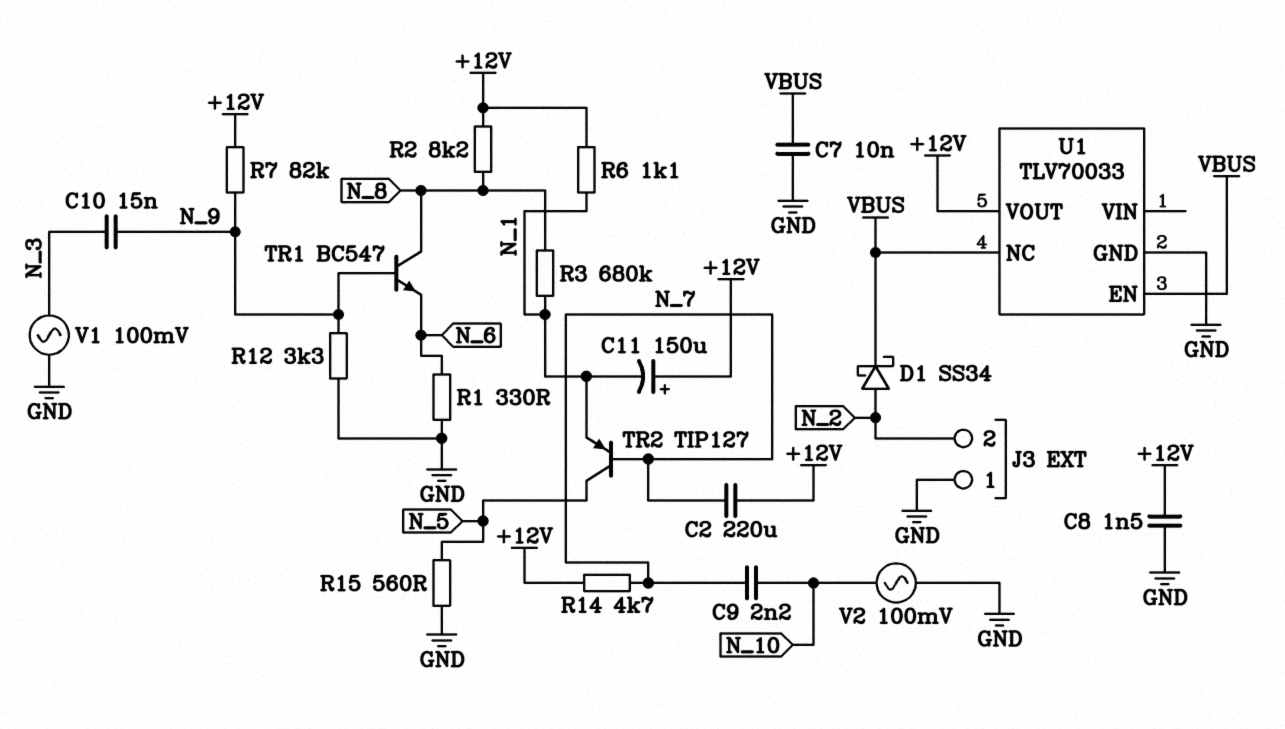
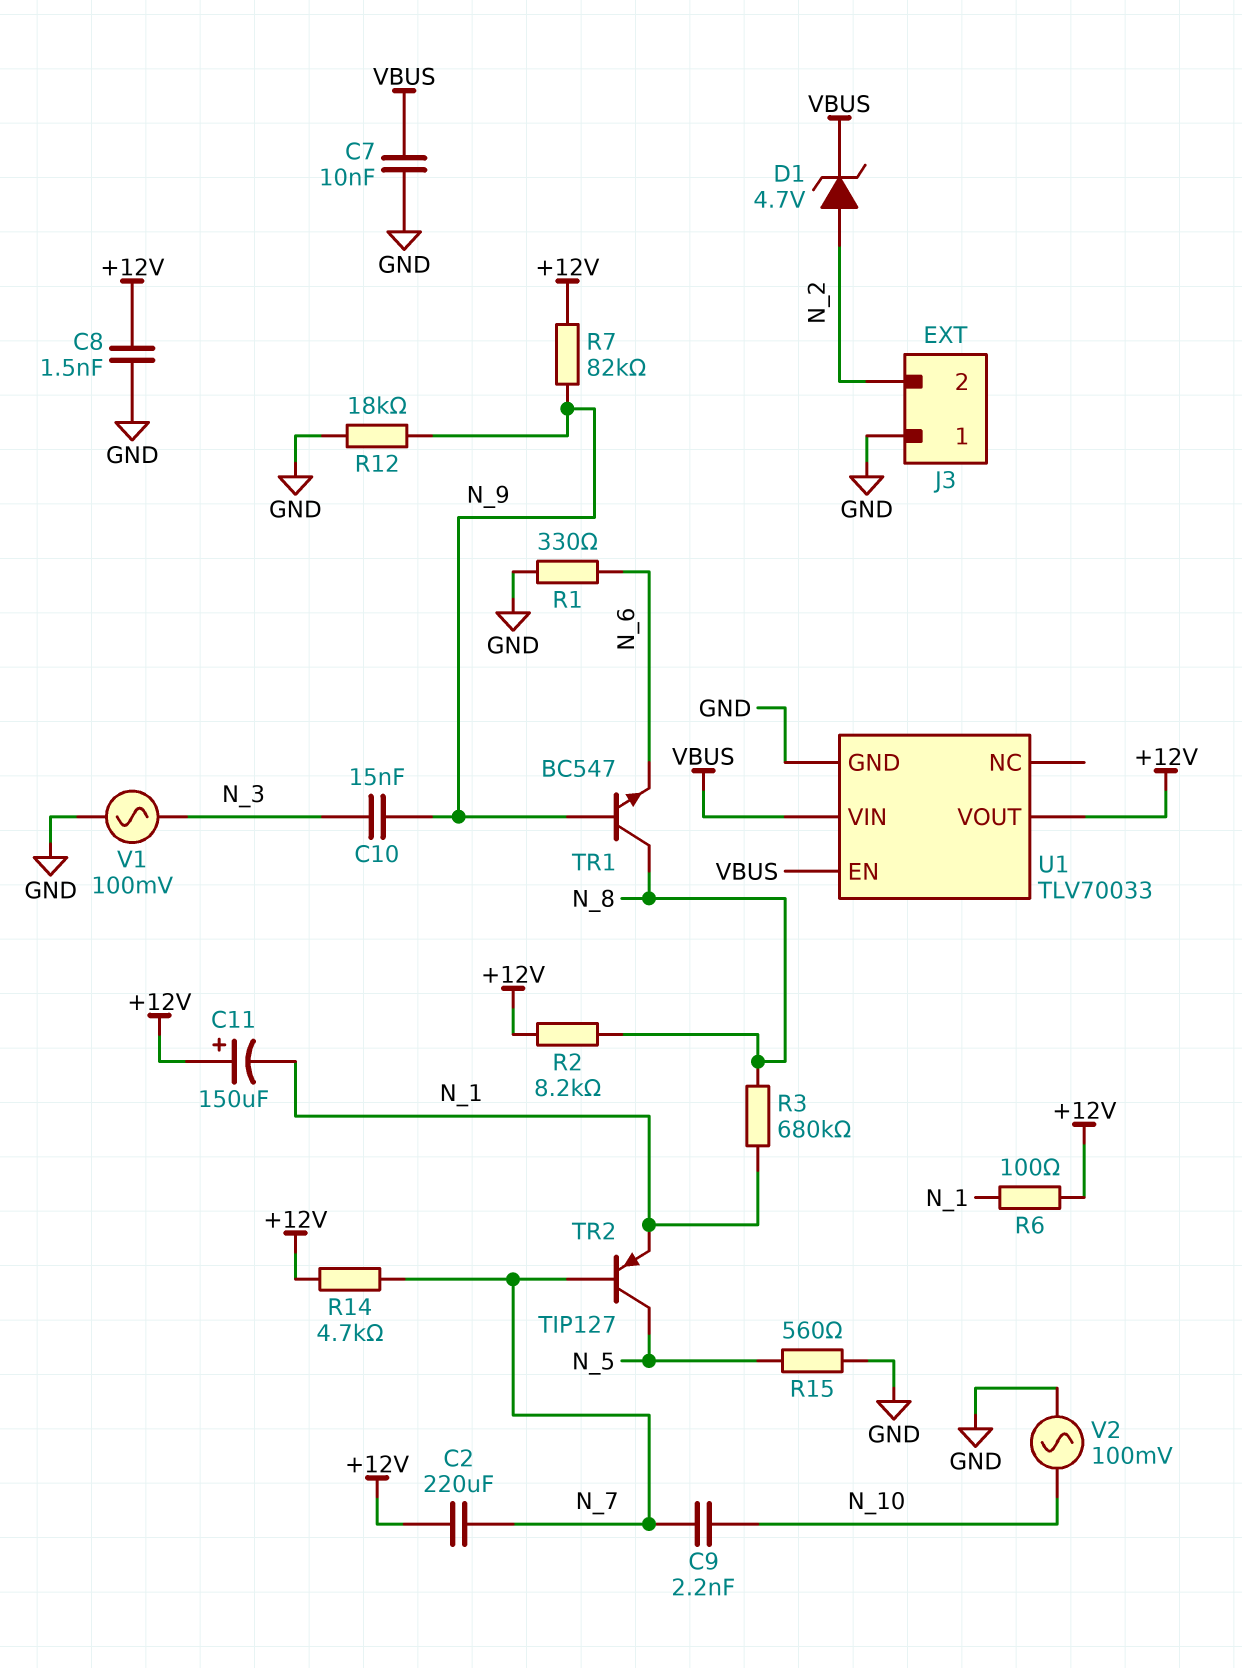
D1: schottky SS34 (A N_2, K VBUS) -> zener 4.7V (A N_2, K VBUS)
R6: 1.1k (+12V, N_1) -> 100 (+12V, N_1)
R12: 3.3k (GND, N_9) -> 18k (GND, N_9)
U1 pin NC: VBUS -> none
U1 pin VIN: none -> VBUS

